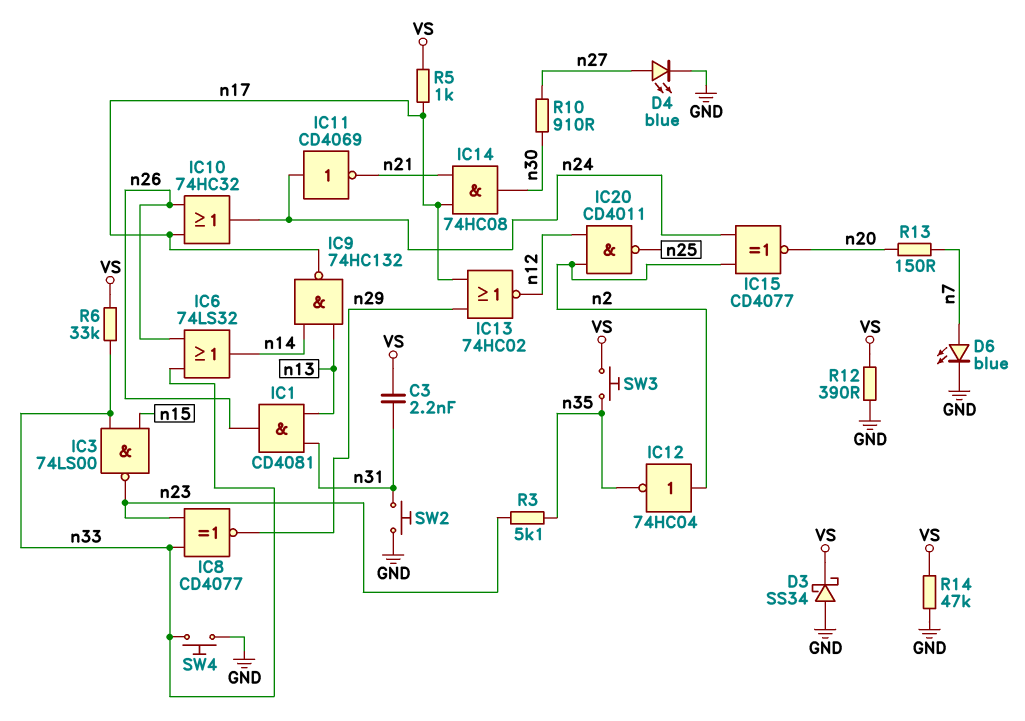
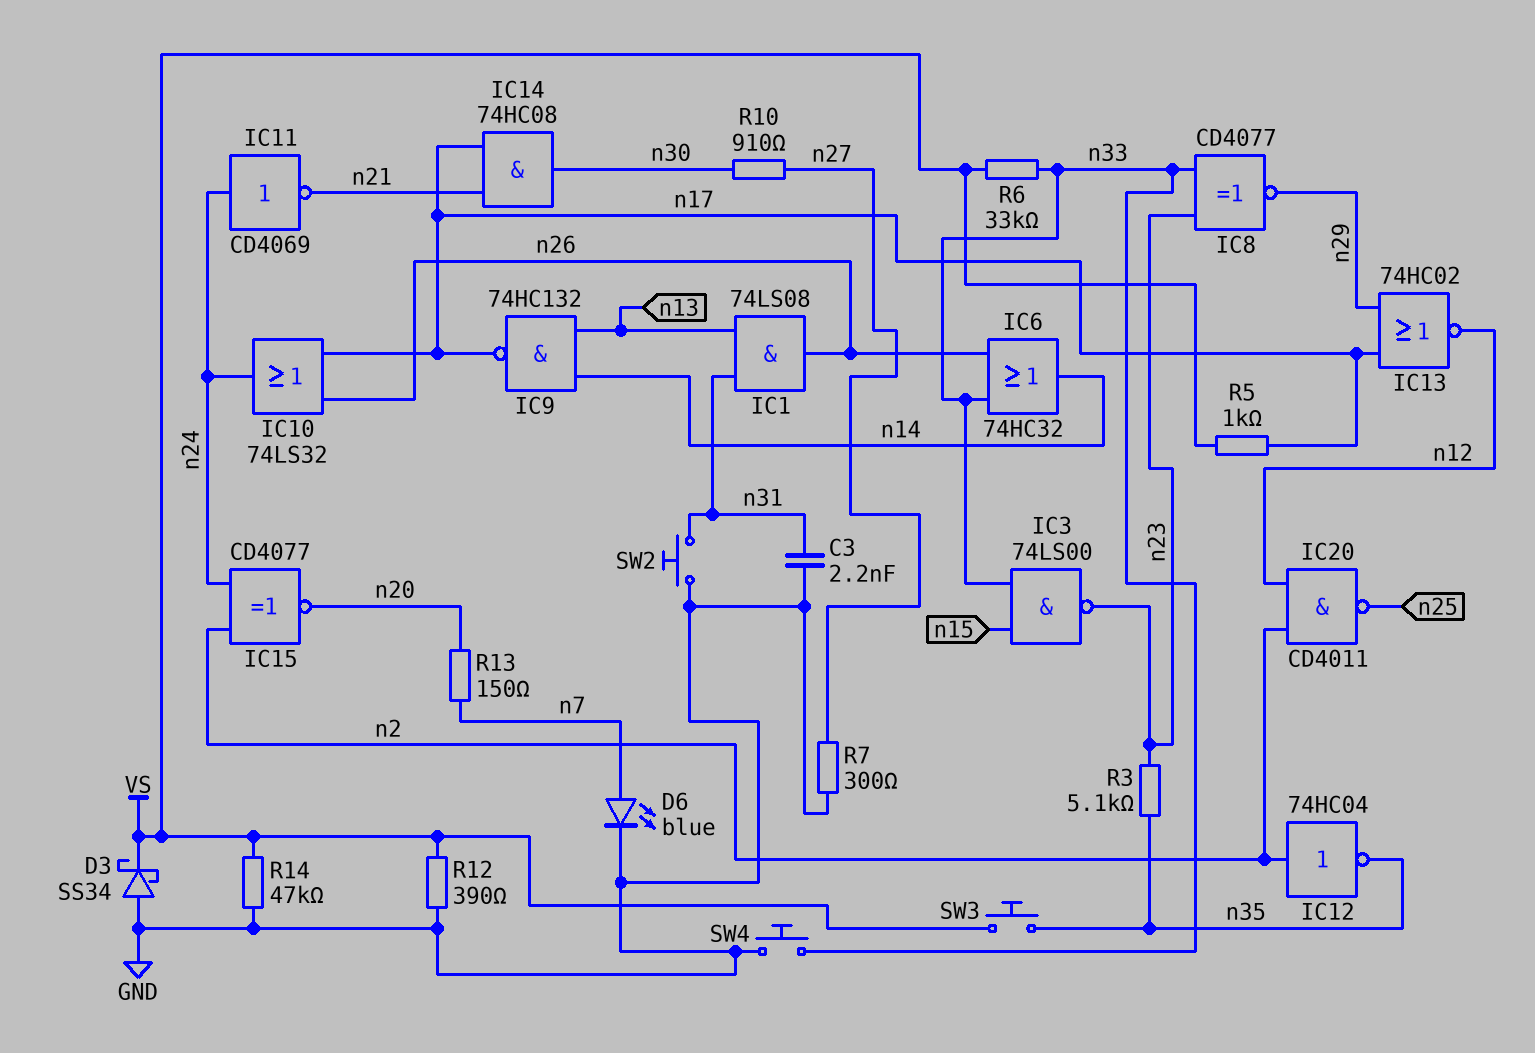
C3: 2.2nF (VS, n31) -> 2.2nF (GND, n31)
D4: LED blue (A n27, K GND) -> none
IC1: AND CD4081 (in n13, in n31, out n26) -> AND 74LS08 (in n13, in n31, out n26)
IC6: OR 74LS32 (in n26, in n33, out n14) -> OR 74HC32 (in n26, in n33, out n14)
IC10: OR 74HC32 (in n17, in n26, out n24) -> OR 74LS32 (in n17, in n26, out n24)
R7: none -> 300 (GND, n27)

